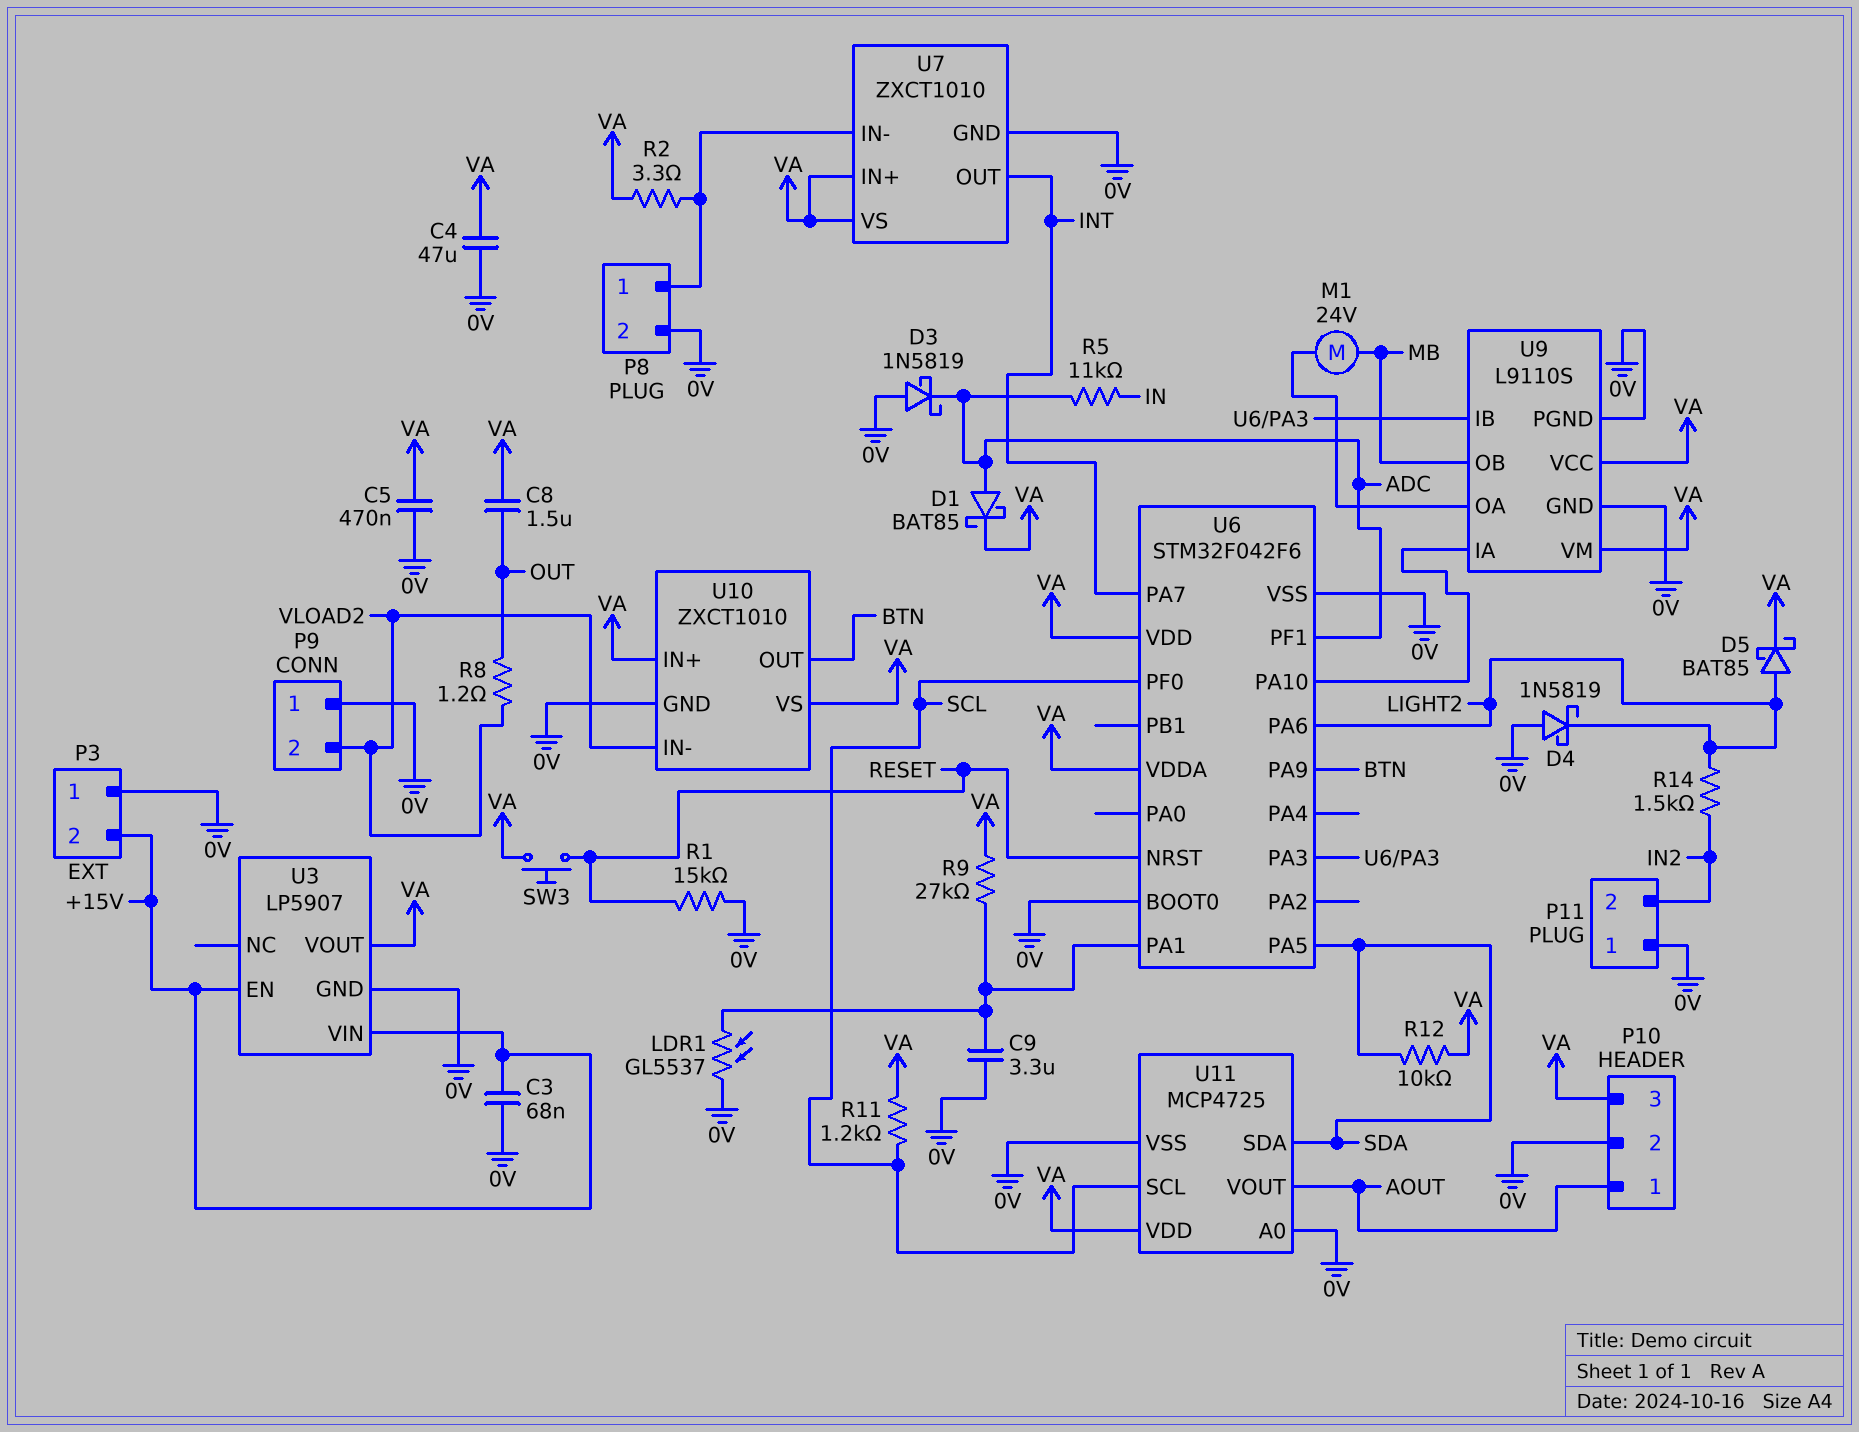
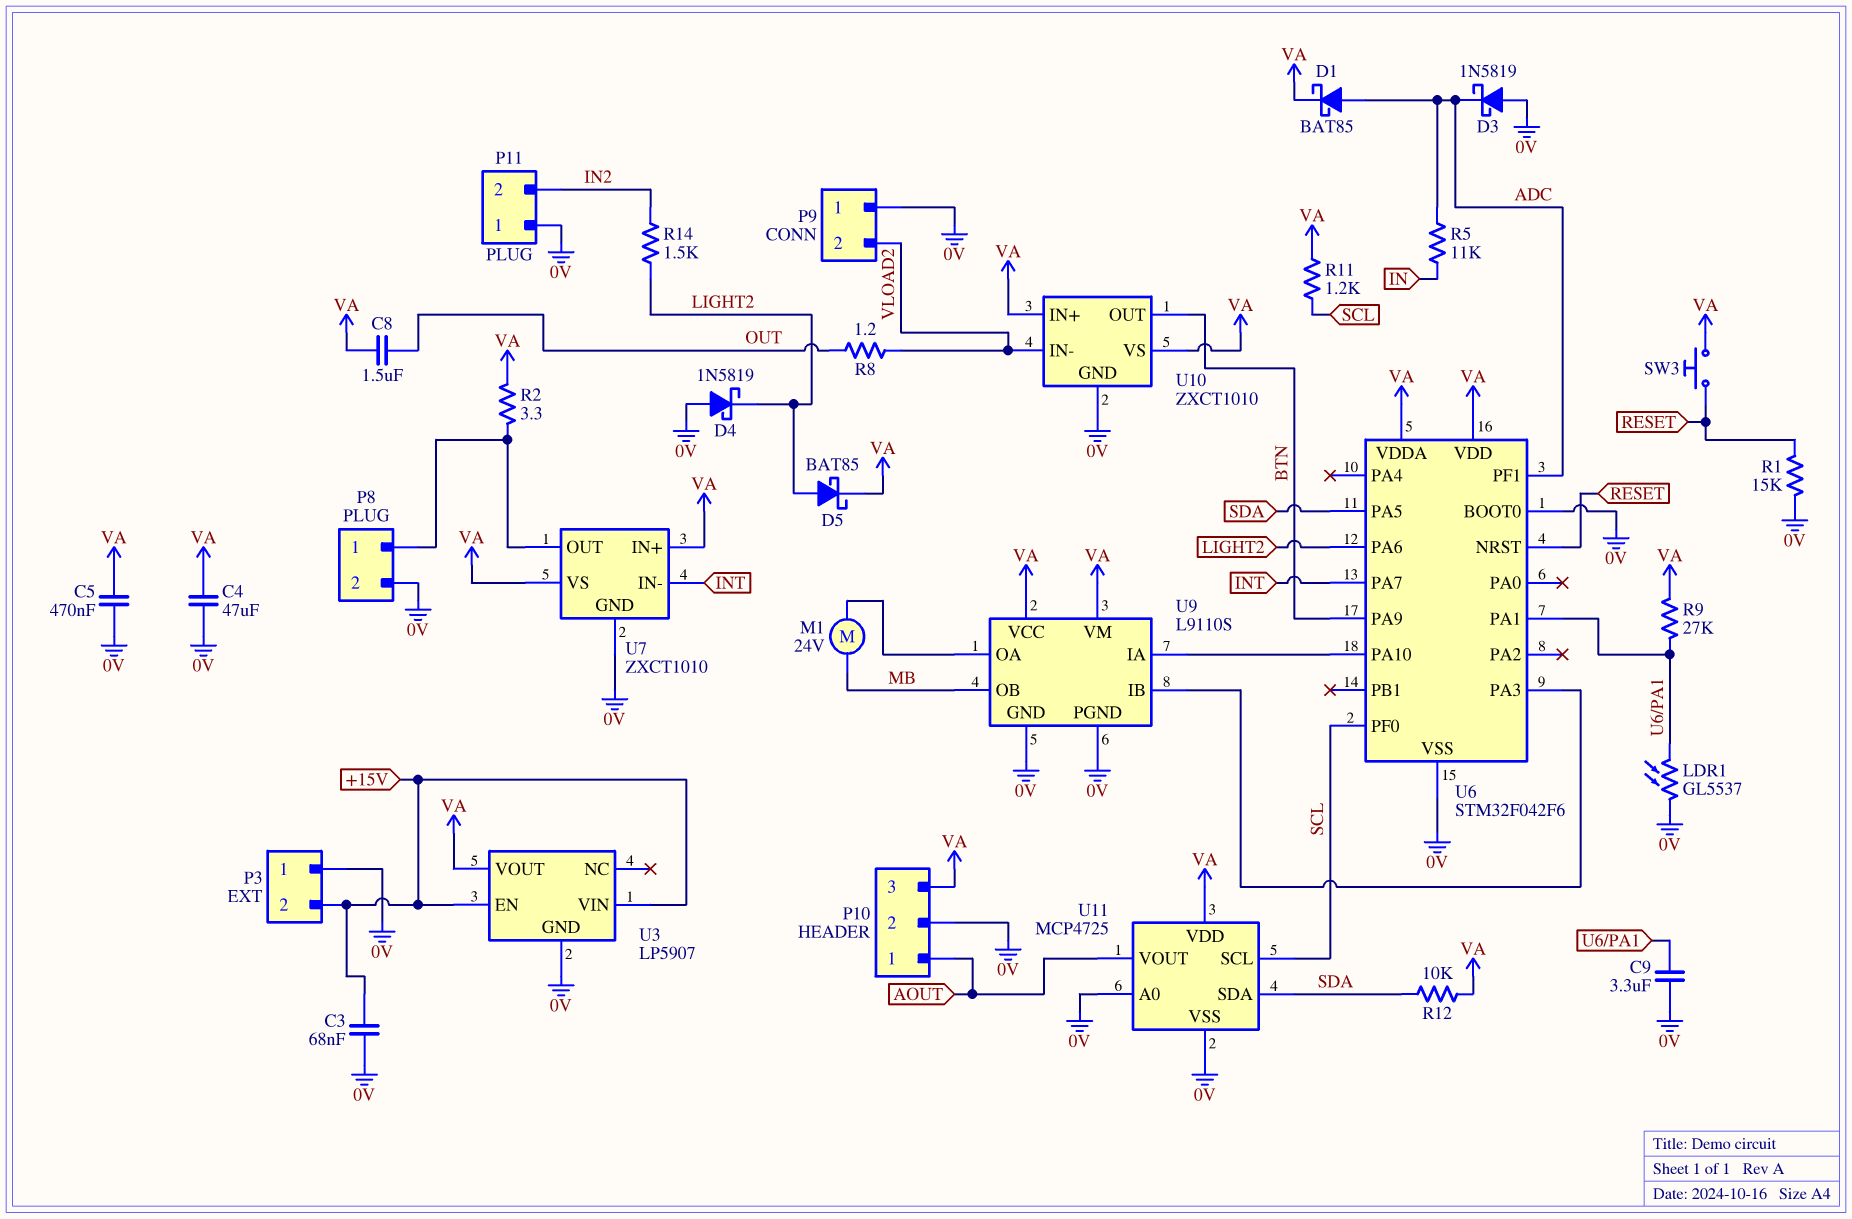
U7 pin IN-: P8/1 -> INT
U7 pin OUT: INT -> P8/1

